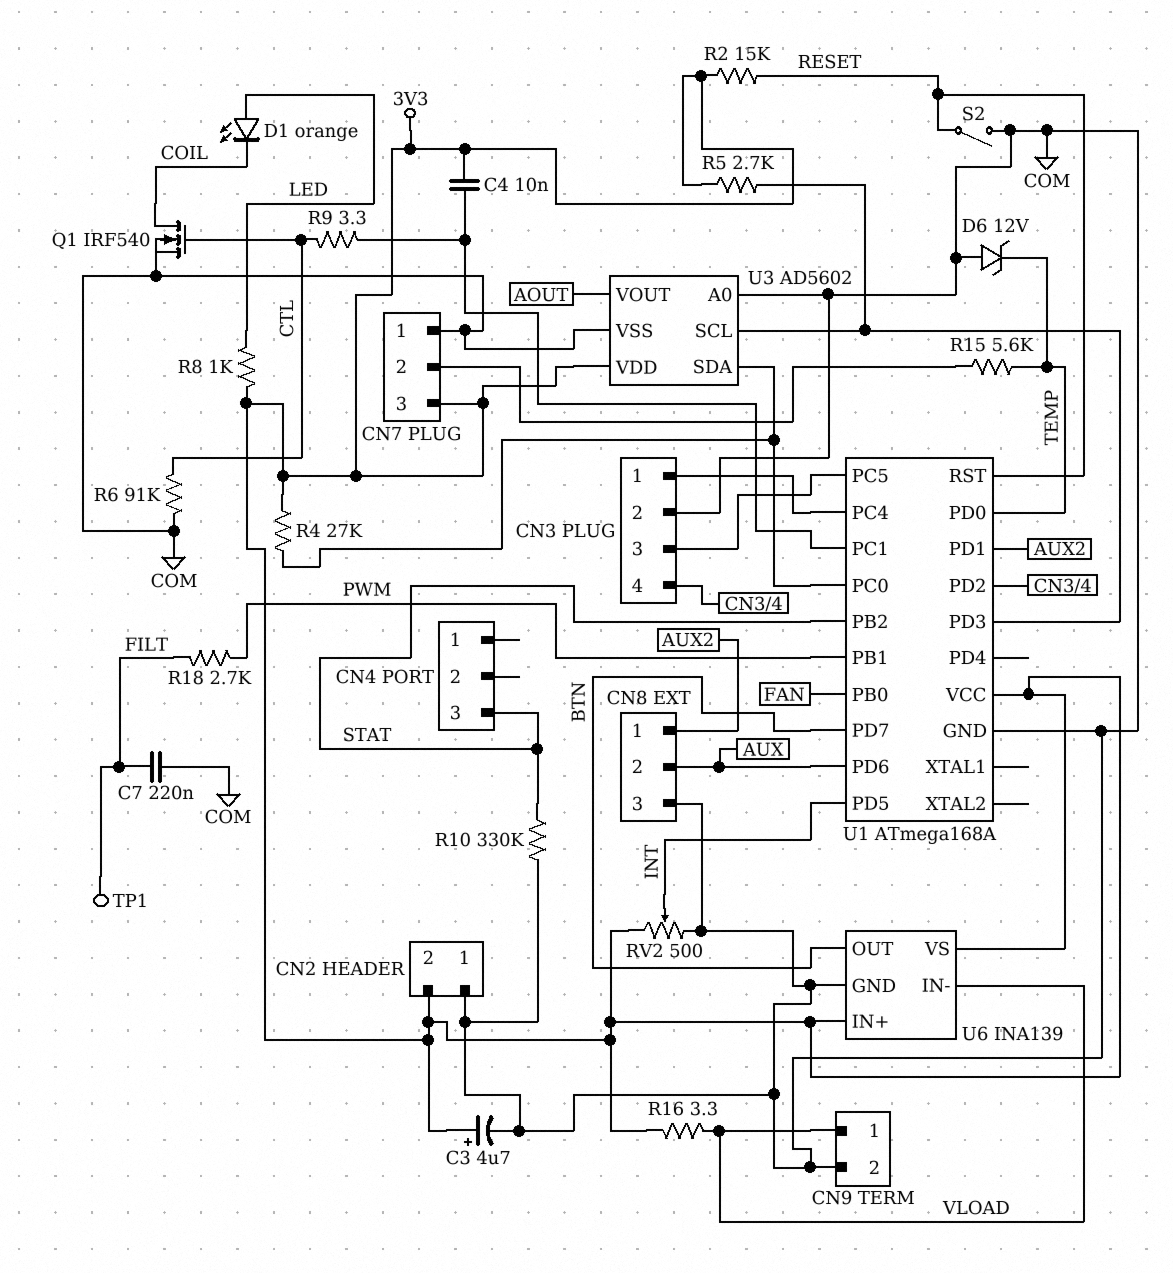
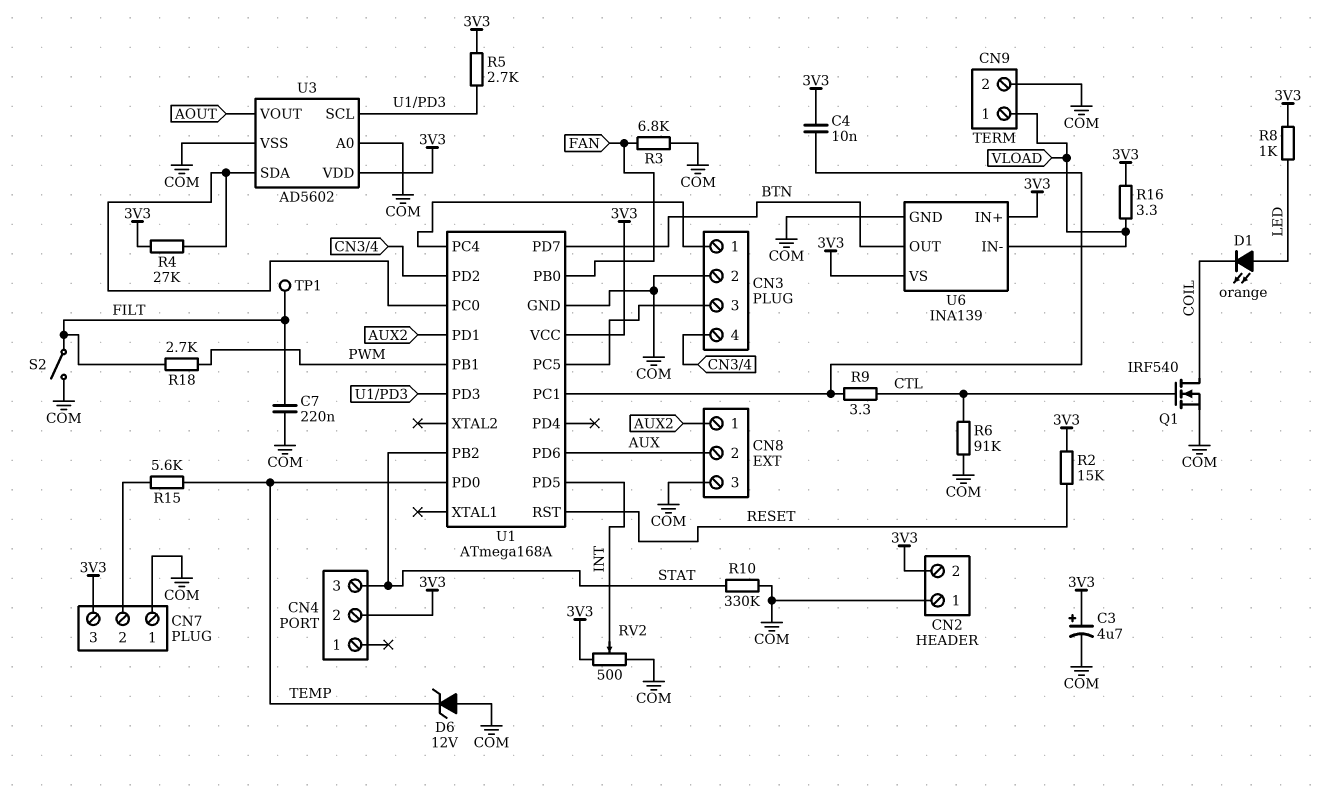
CN4 pin 2: none -> 3V3
R3: none -> 6.8k (COM, FAN)
S2: switch (COM, RESET) -> switch (COM, FILT)

